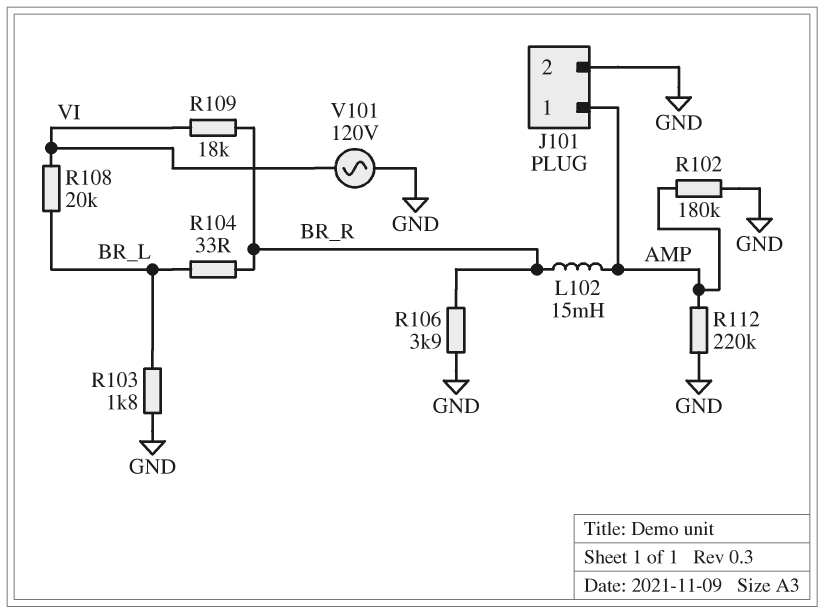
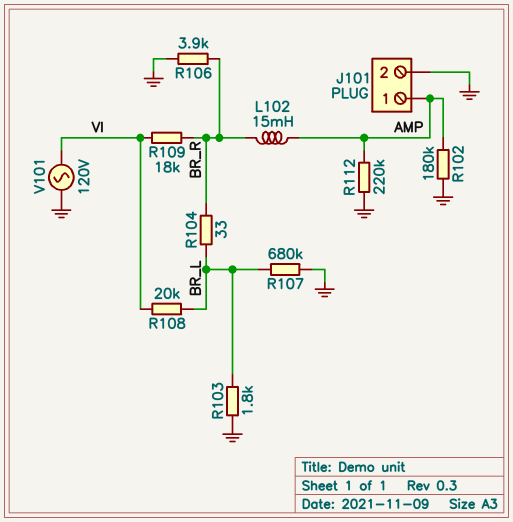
R107: none -> 680k (BR_L, GND)

